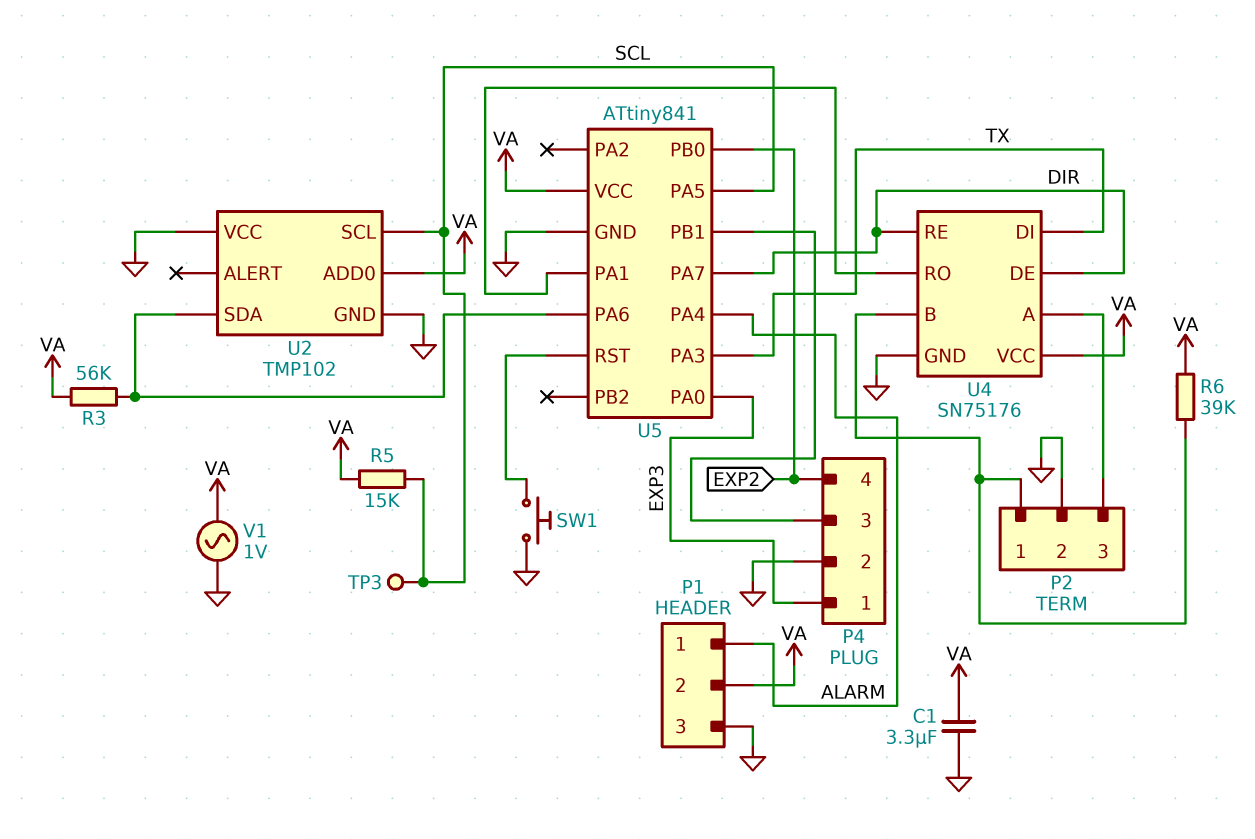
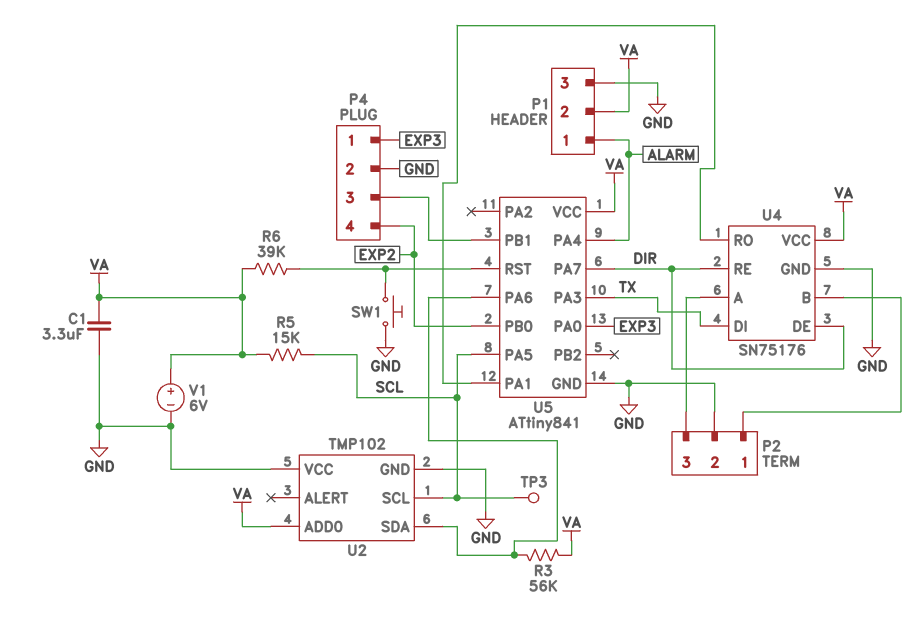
R6: 39k (P2/1, VA) -> 39k (U5/RST, VA)
V1: AC 1V (GND, VA) -> 6V (plus VA, minus GND)

